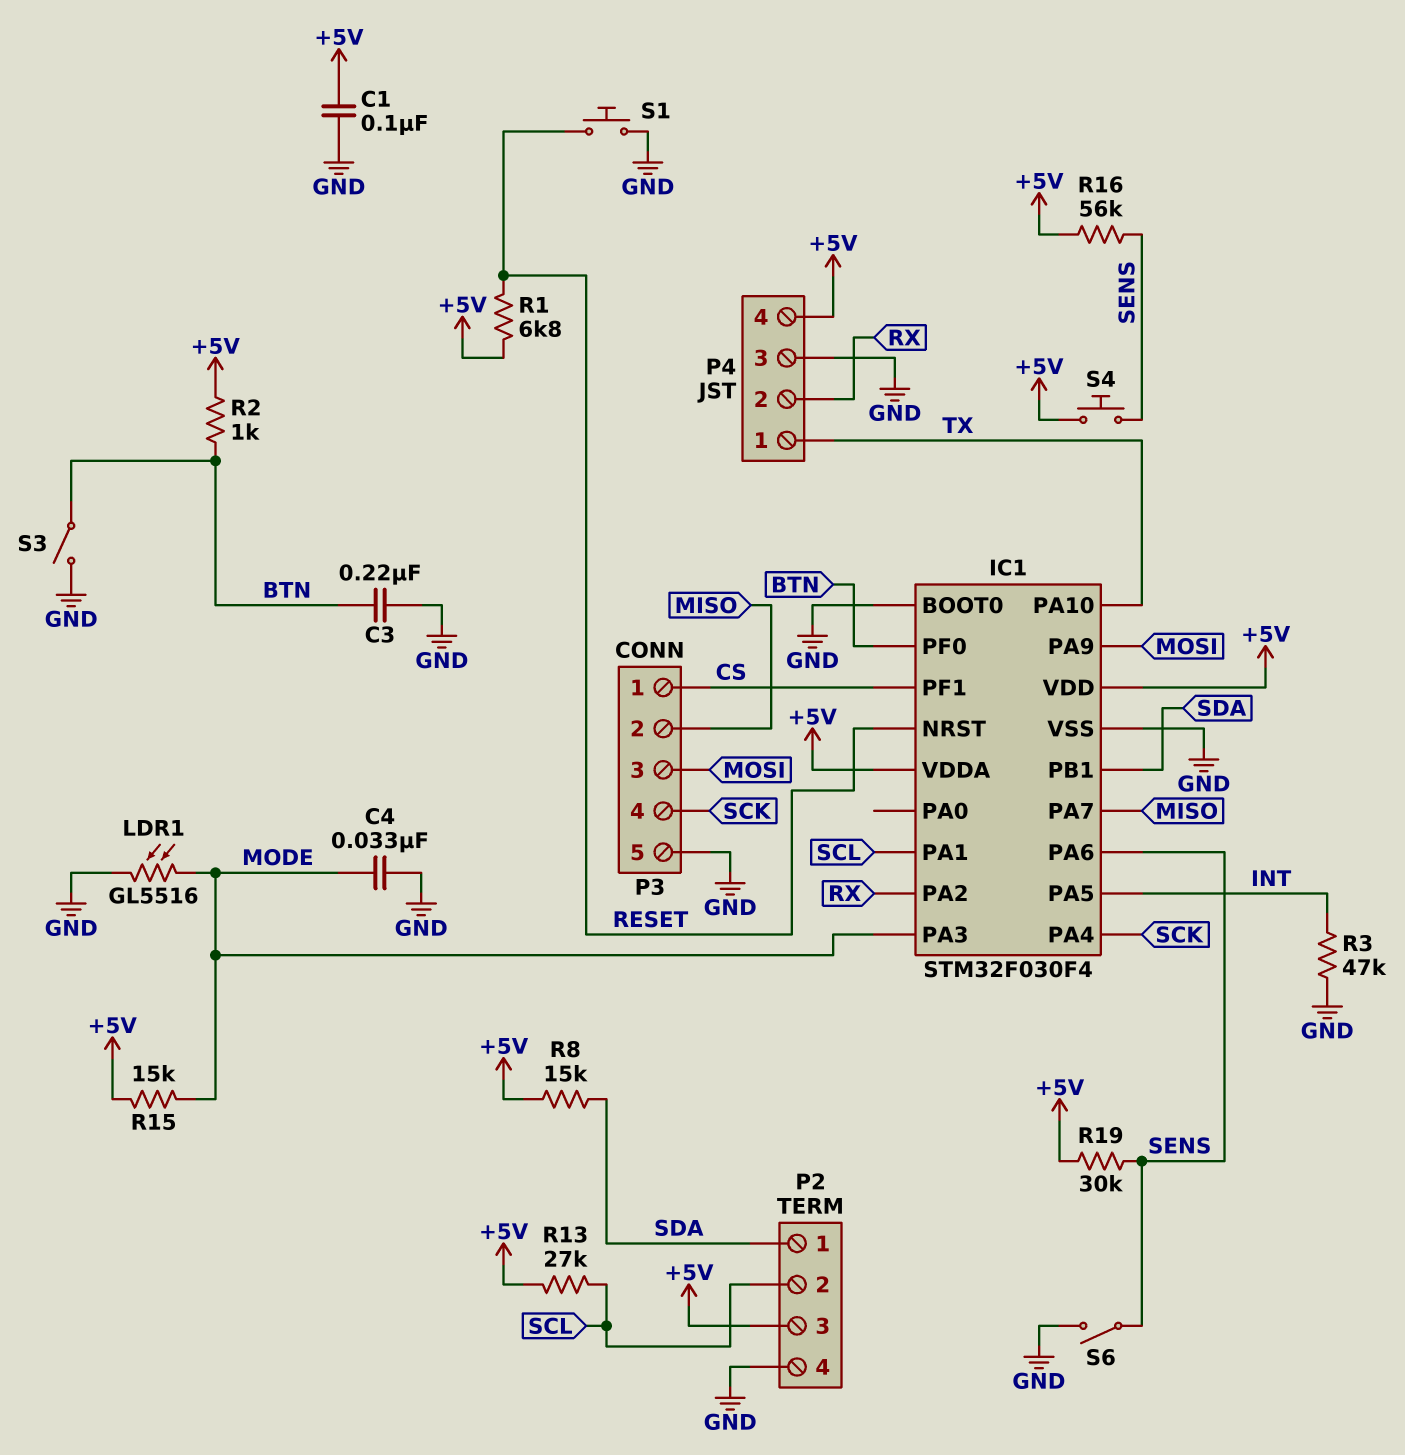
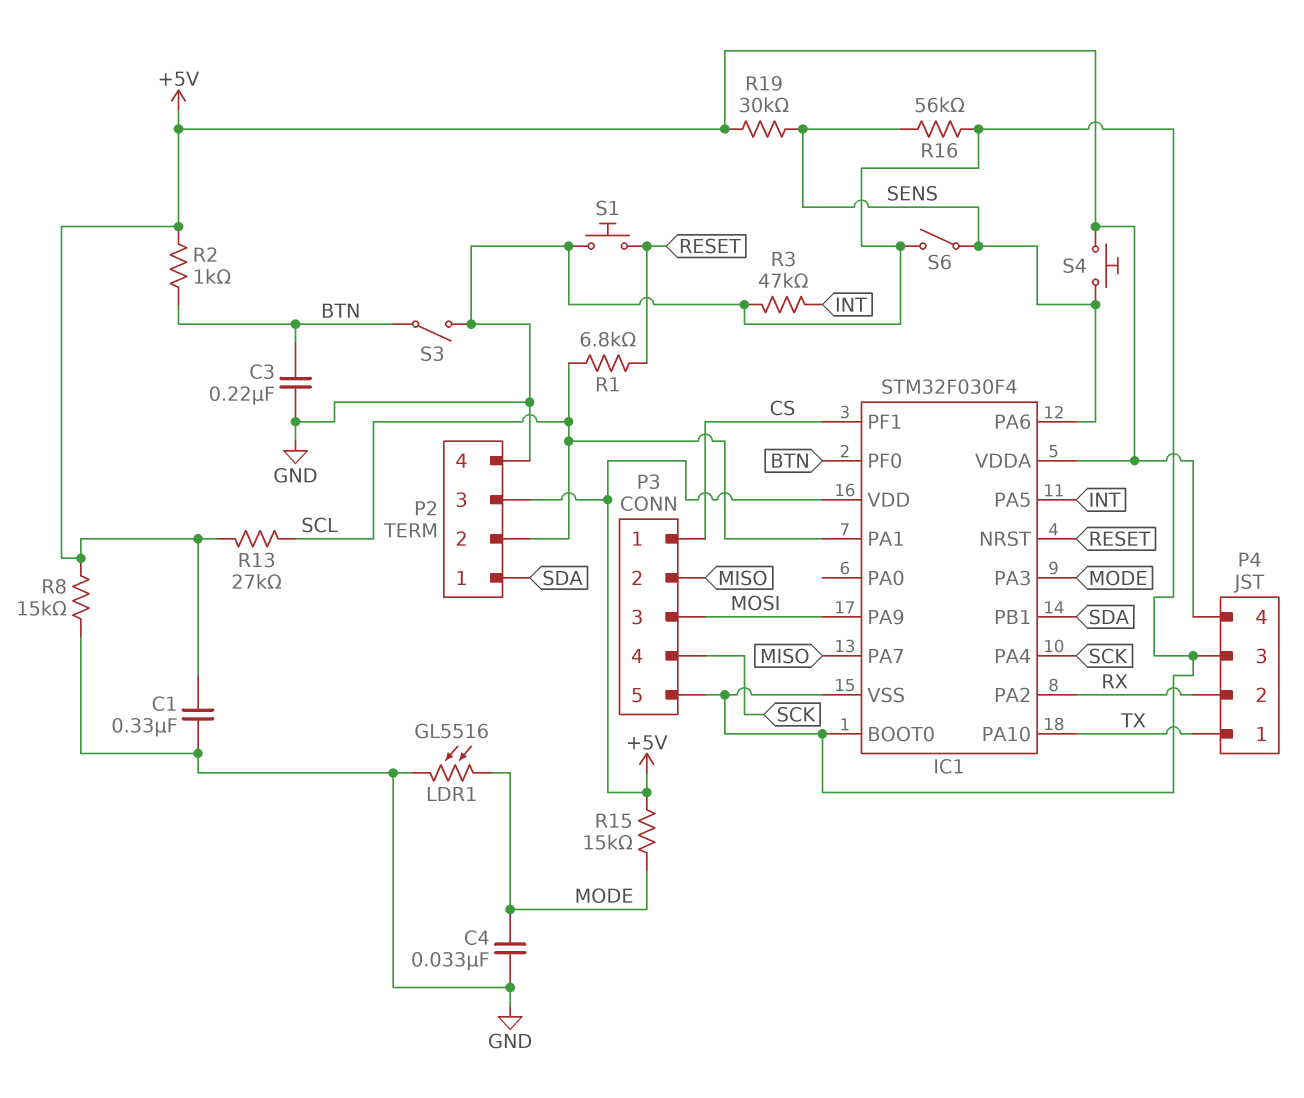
C1: 100nF (+5V, GND) -> 330nF (+5V, GND)
R1: 6.8k (+5V, RESET) -> 6.8k (RESET, SCL)
R8: 15k (+5V, SDA) -> 15k (+5V, GND)
R16: 56k (+5V, SENS) -> 56k (GND, SENS)

